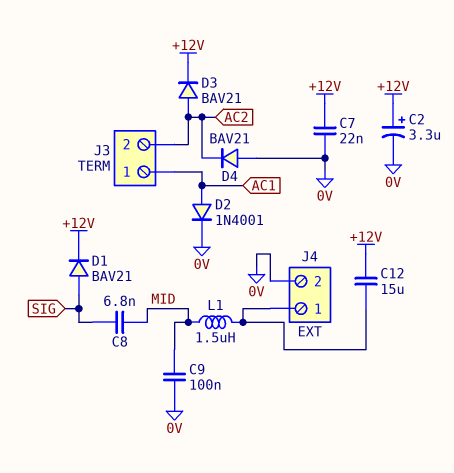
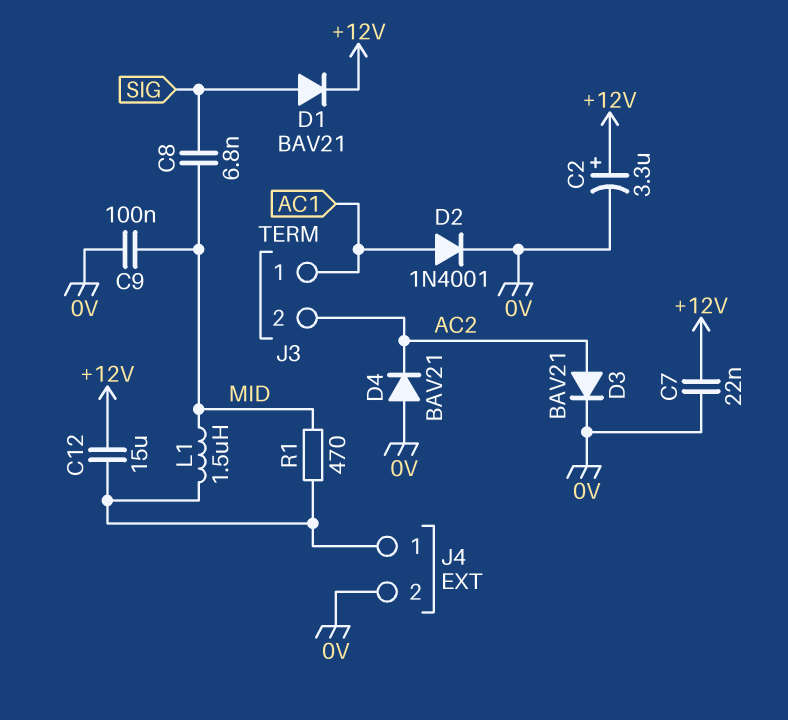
D3: diode BAV21 (A AC2, K +12V) -> diode BAV21 (A AC2, K 0V)
R1: none -> 470 (J4/1, MID)

